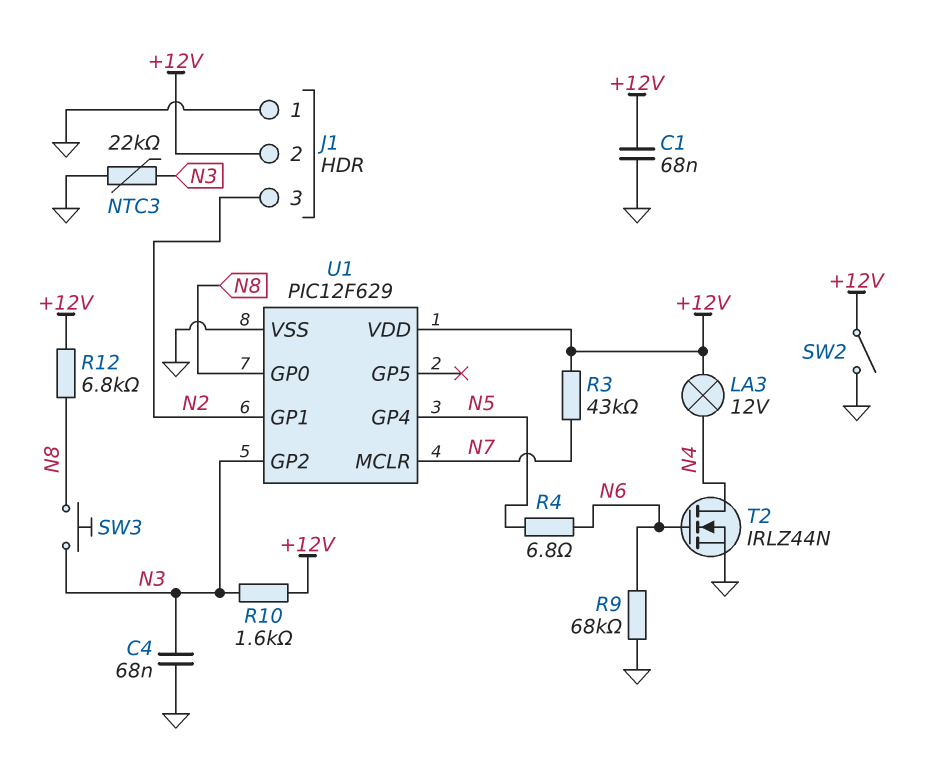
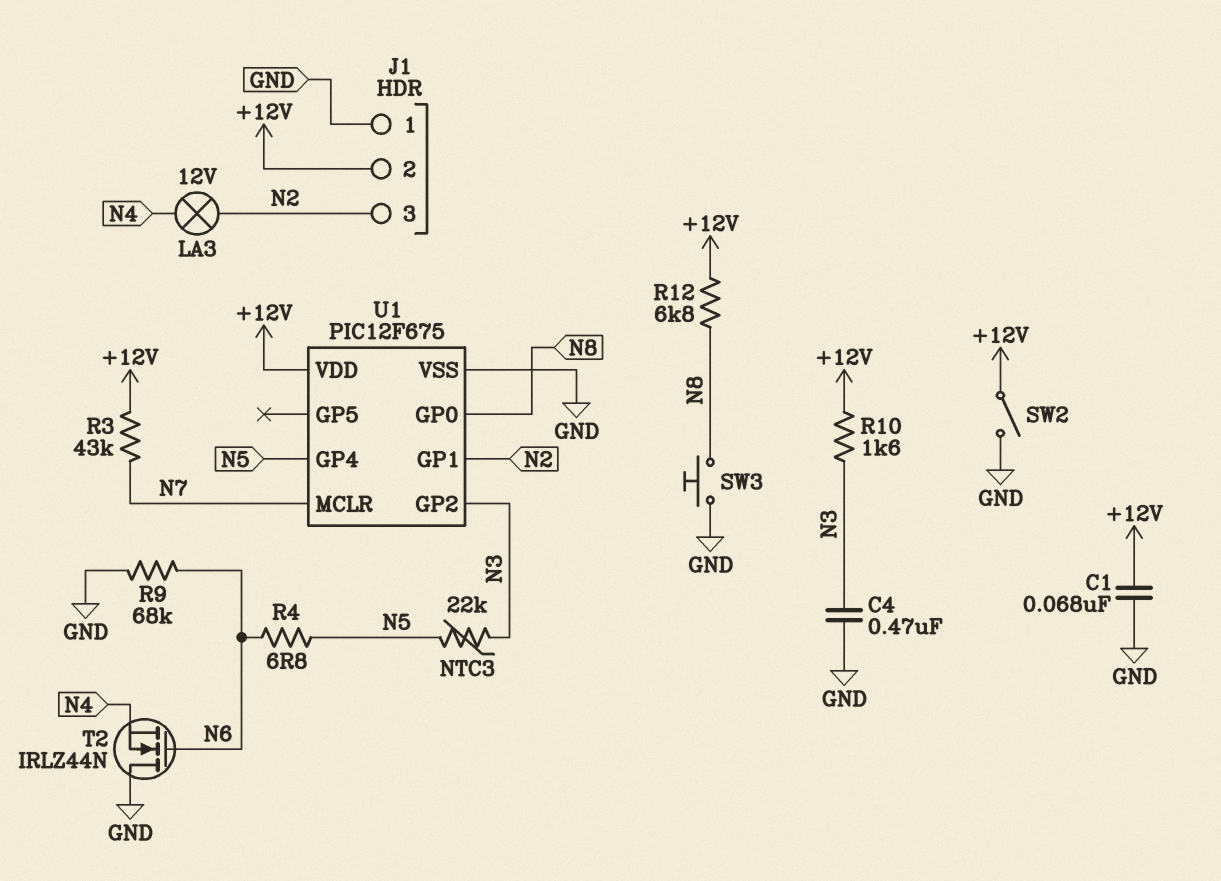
C4: 68nF (GND, N3) -> 470nF (GND, N3)
LA3: lamp 12V (+12V, N4) -> lamp 12V (N2, N4)
NTC3: 22k (GND, N3) -> 22k (N3, N5)
SW3: button (N3, N8) -> button (GND, N8)
T2: NMOS IRLZ44N (G N6, D N4, S GND) -> NMOS IRLZ44N (G N6, D GND, S N4)
U1: PIC12F629 -> PIC12F675

